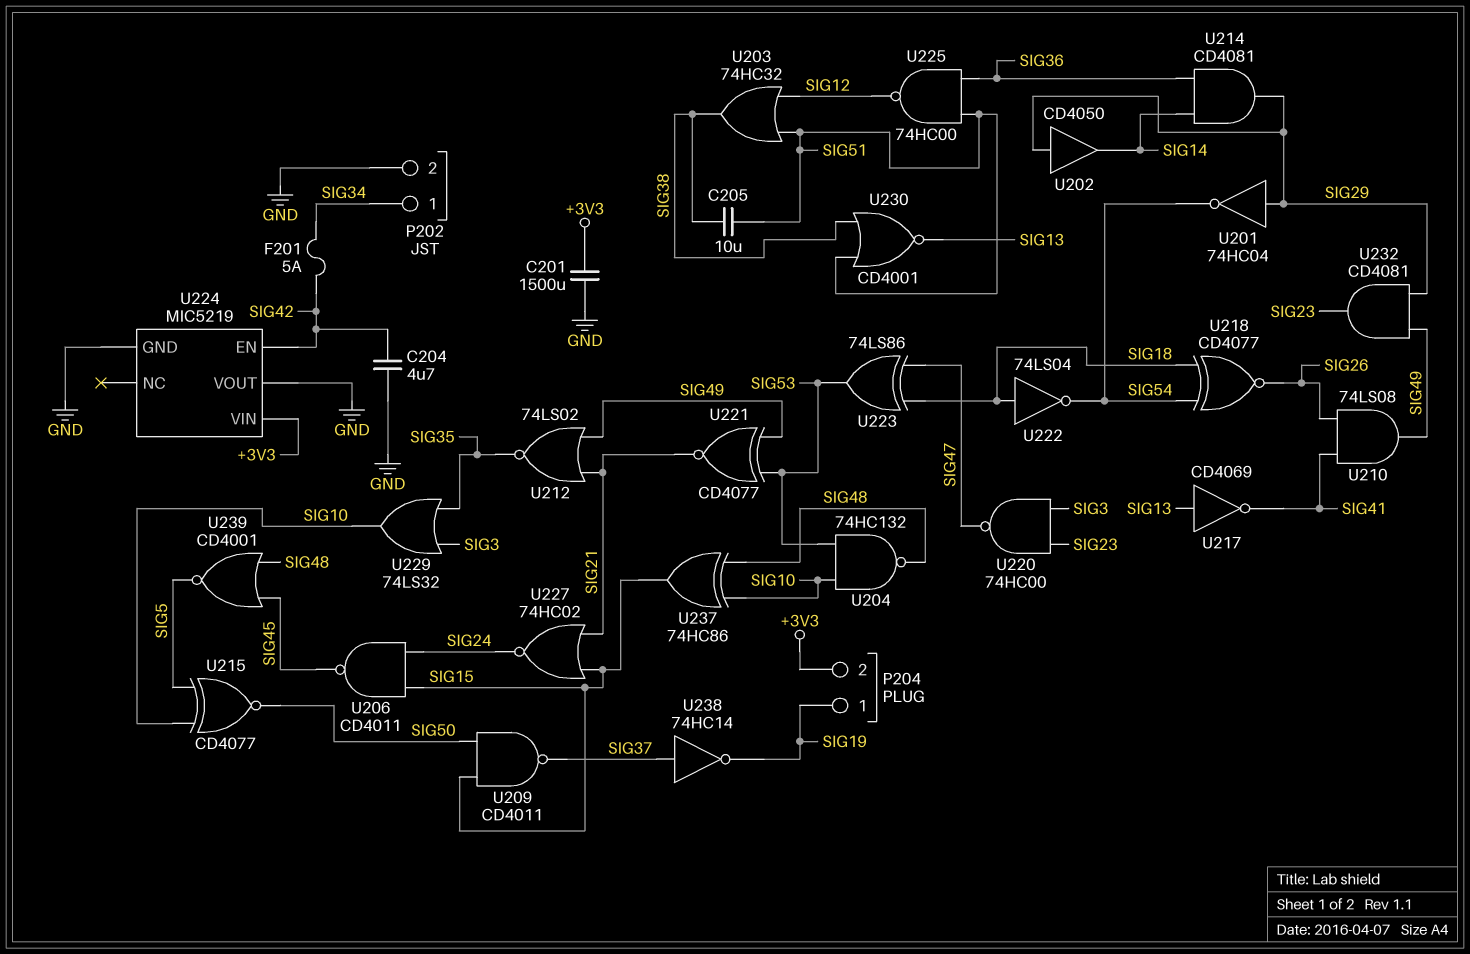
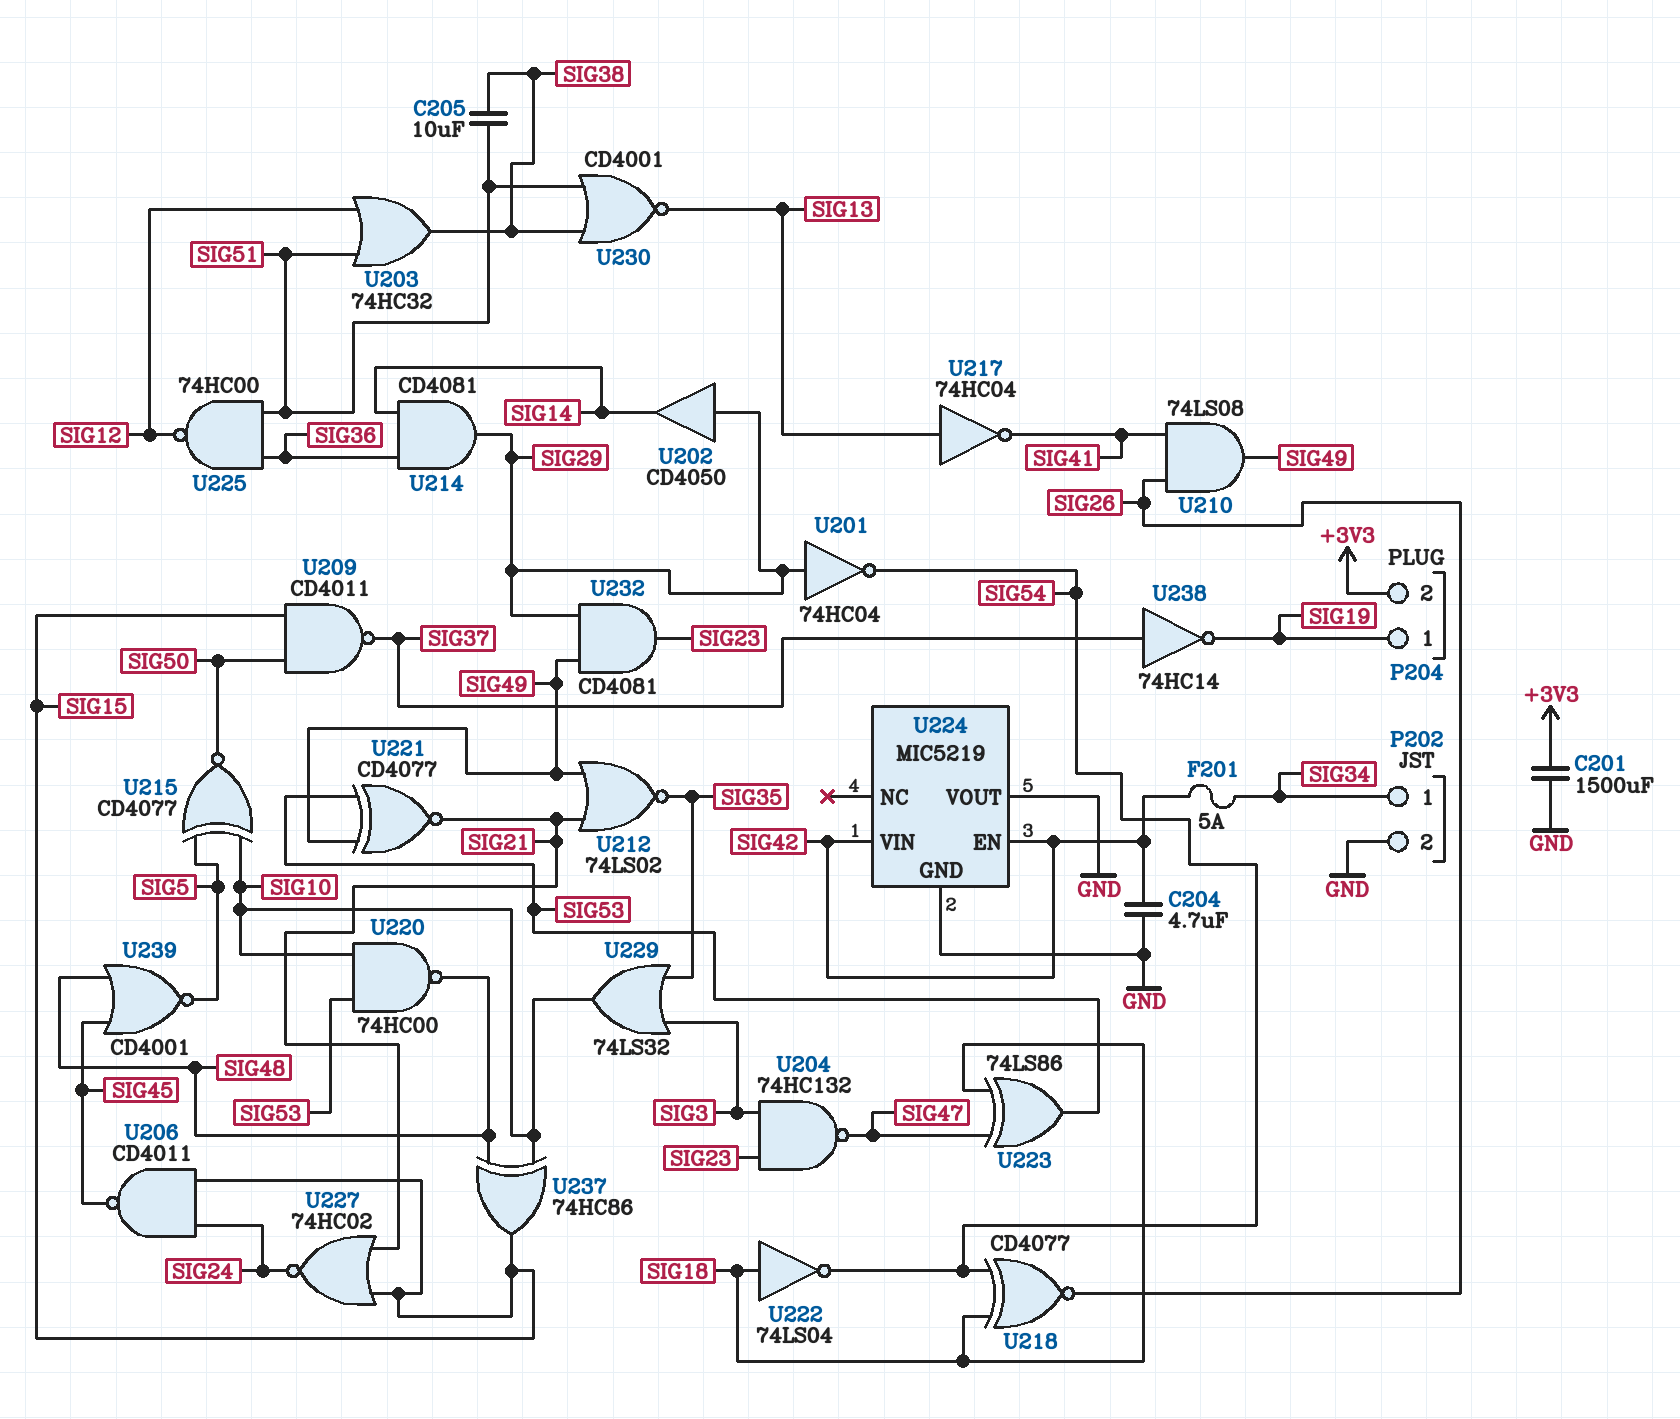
U204: NAND 74HC132 (in SIG10, in SIG53, out SIG48) -> NAND 74HC132 (in SIG3, in SIG23, out SIG47)
U217: NOT CD4069 (in SIG13, out SIG41) -> NOT 74HC04 (in SIG13, out SIG41)
U220: NAND 74HC00 (in SIG3, in SIG23, out SIG47) -> NAND 74HC00 (in SIG10, in SIG53, out SIG48)
U224 pin VIN: +3V3 -> SIG42

